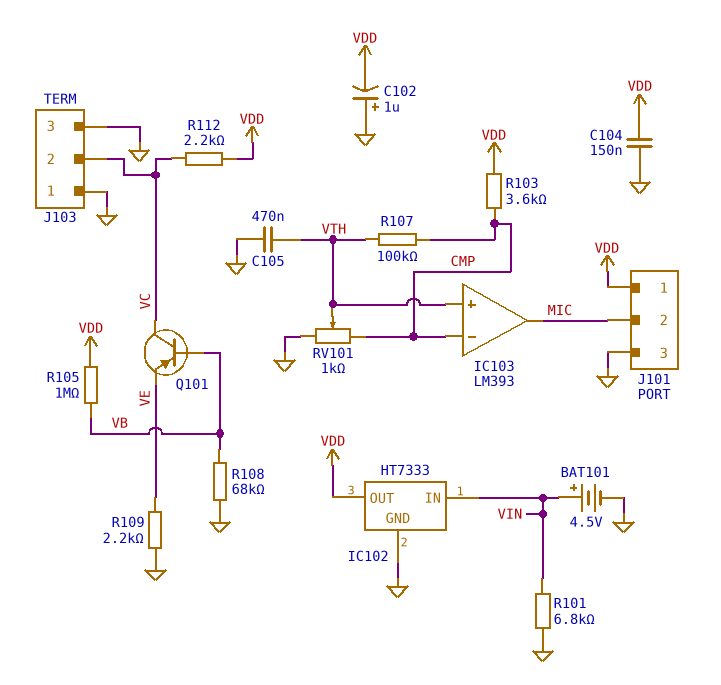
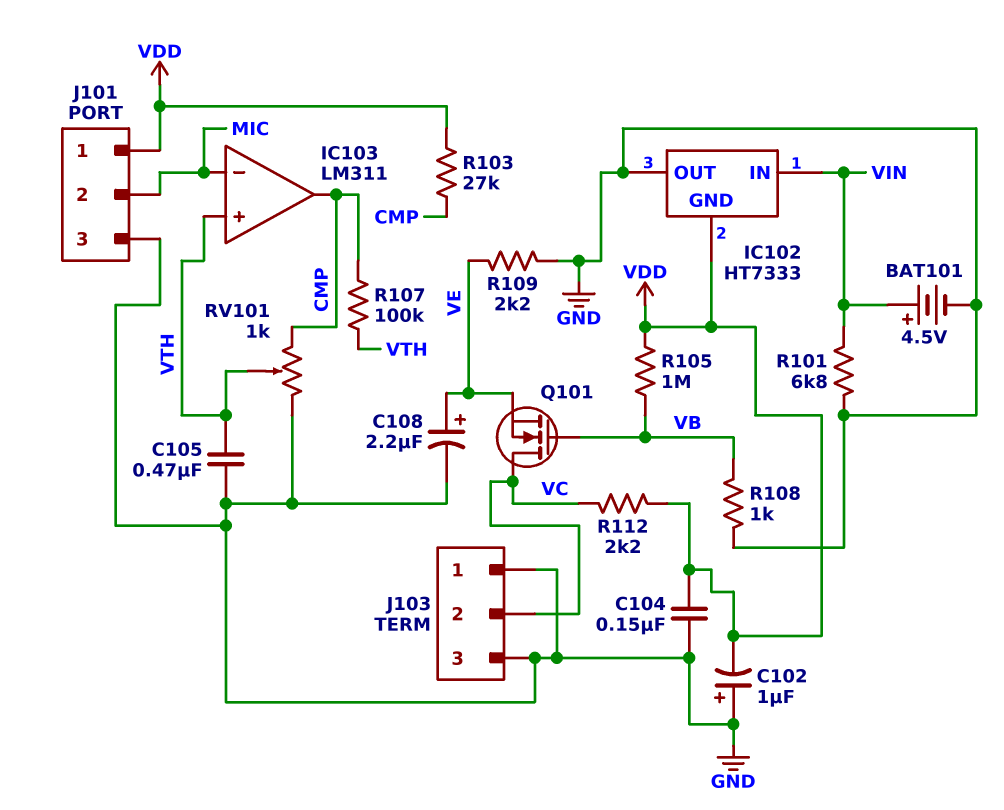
C108: none -> 2.2uF (plus VE, minus GND)
IC102 pin GND: GND -> VDD
IC102 pin OUT: VDD -> GND
IC103: LM393 -> LM311
IC103 pin in-: CMP -> MIC
IC103 pin out: MIC -> CMP
Q101: PNP (B VB, C VC, E VE) -> NMOS (G VB, D VC, S VE)
R103: 3.6k (CMP, VDD) -> 27k (CMP, VDD)
R108: 68k (GND, VB) -> 1k (GND, VB)

